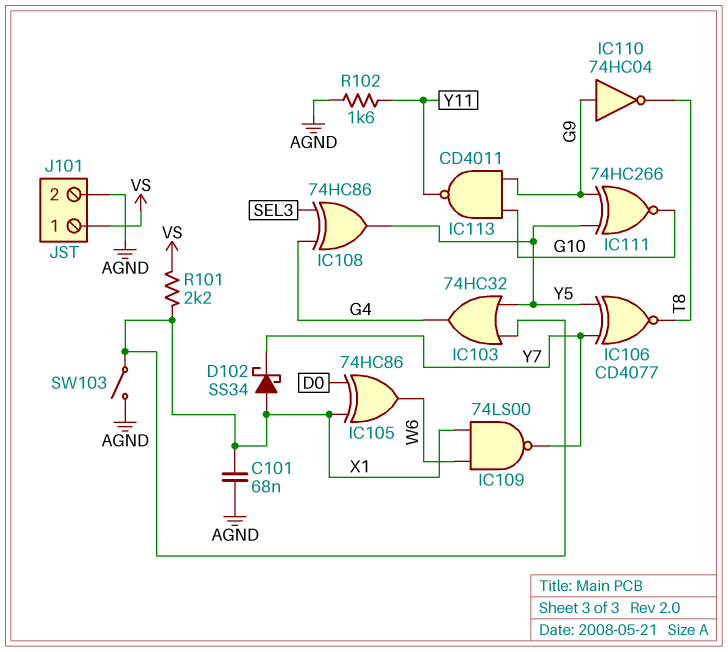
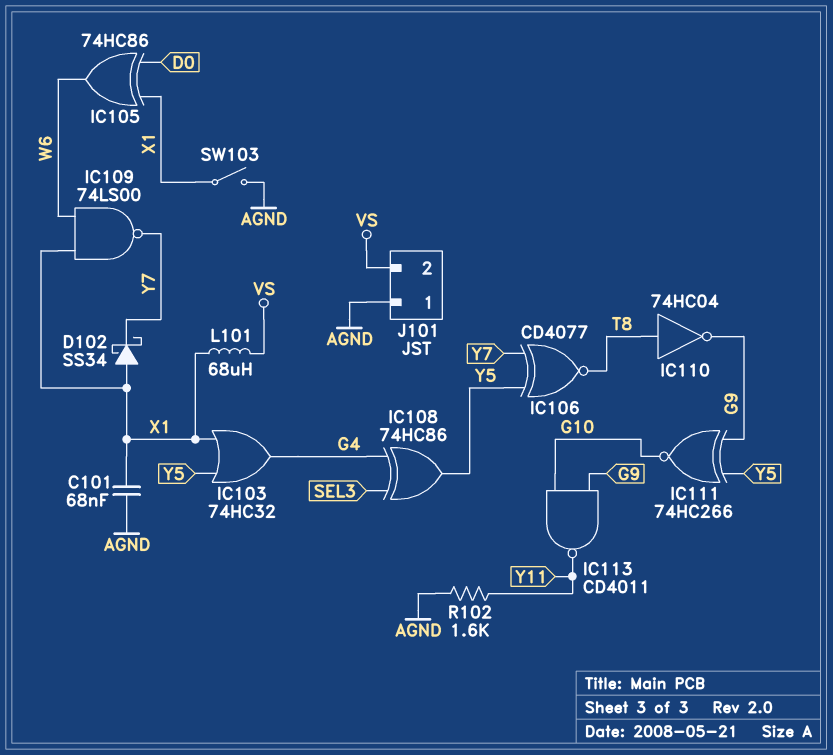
IC110: NOT 74HC04 (in G9, out T8) -> NOT 74HC04 (in T8, out G9)
J101 pin 1: VS -> AGND
J101 pin 2: AGND -> VS
L101: none -> 68uH (VS, X1)
R101: 2.2k (VS, X1) -> none

